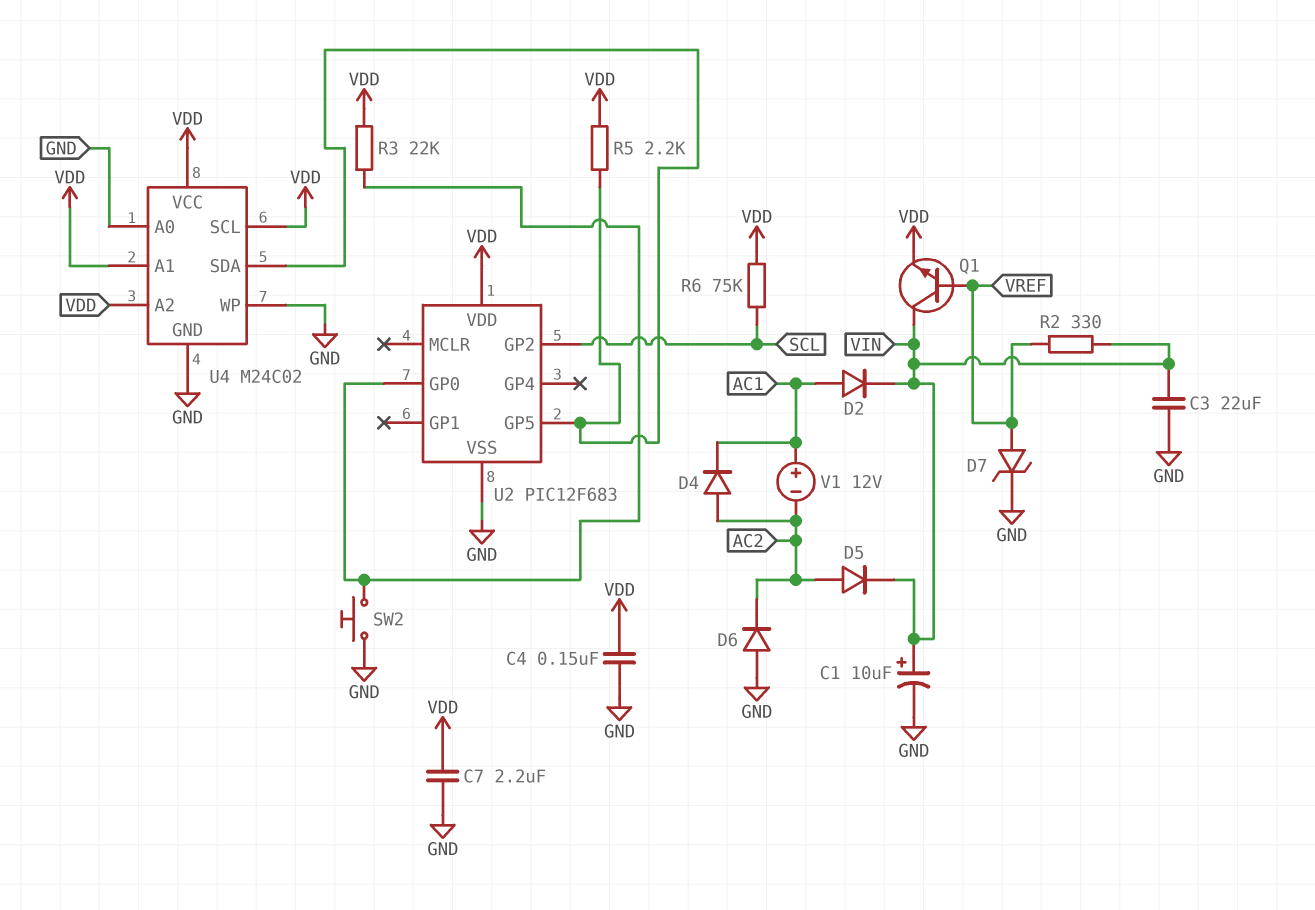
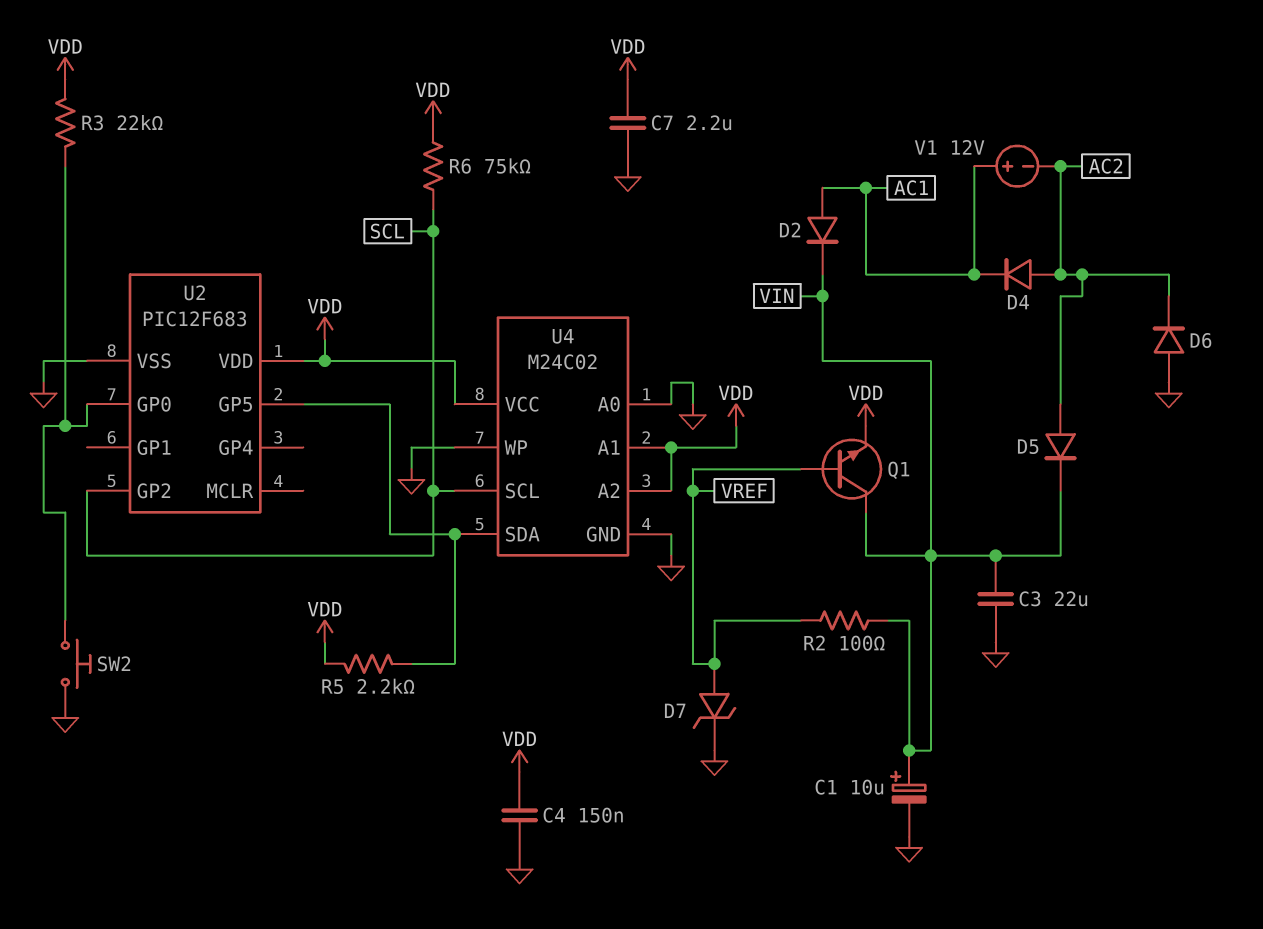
R2: 330 (VIN, VREF) -> 100 (VIN, VREF)
U4 pin SCL: VDD -> SCL

